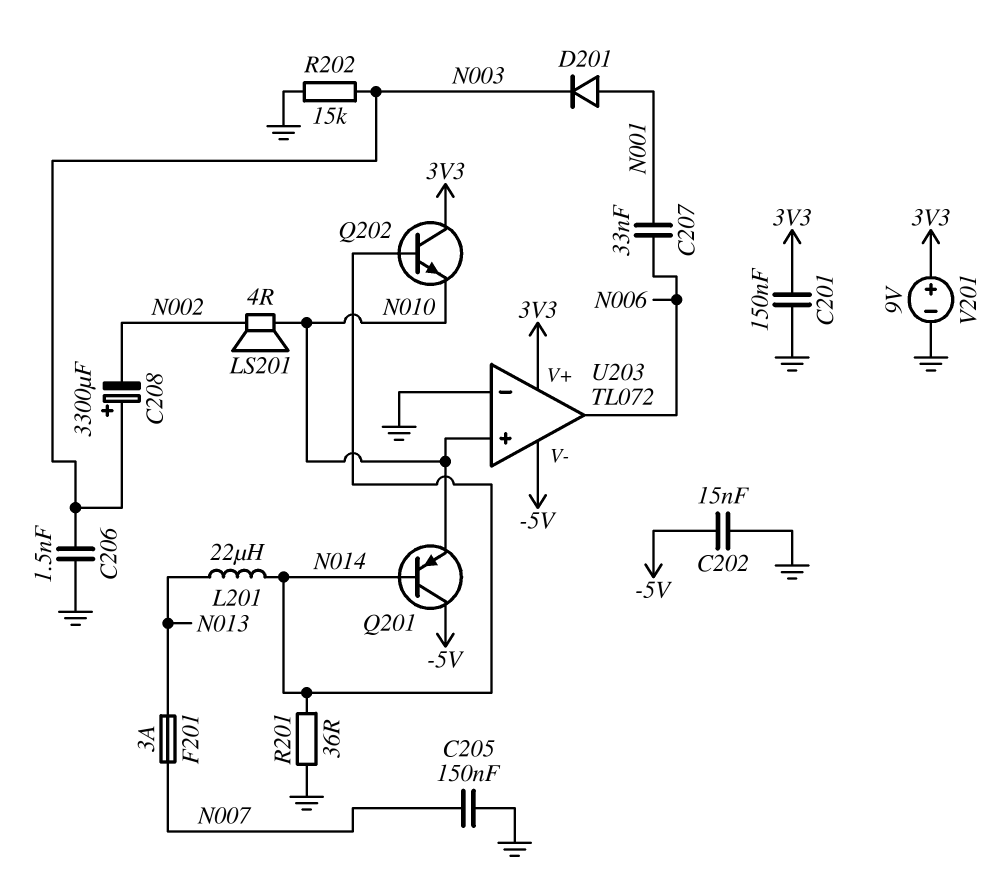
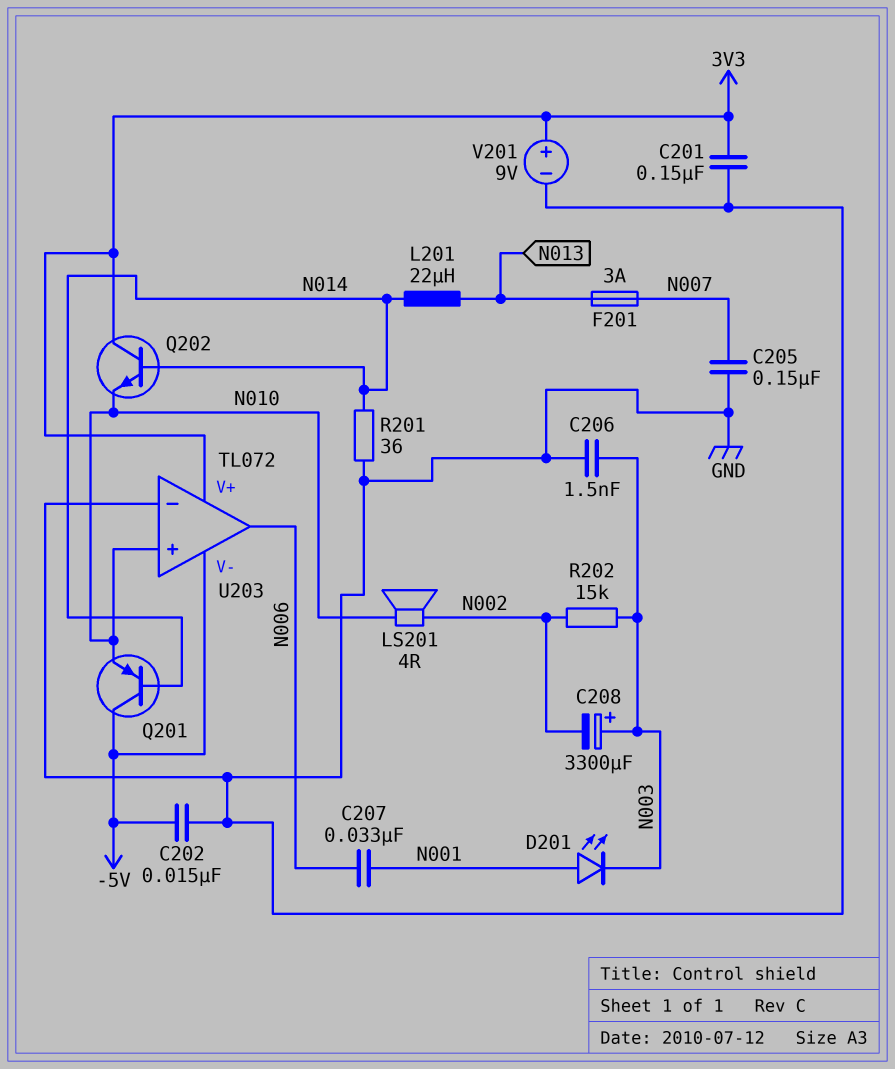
D201: diode (A N001, K N003) -> LED (A N001, K N003)
R202: 15k (GND, N003) -> 15k (N002, N003)

